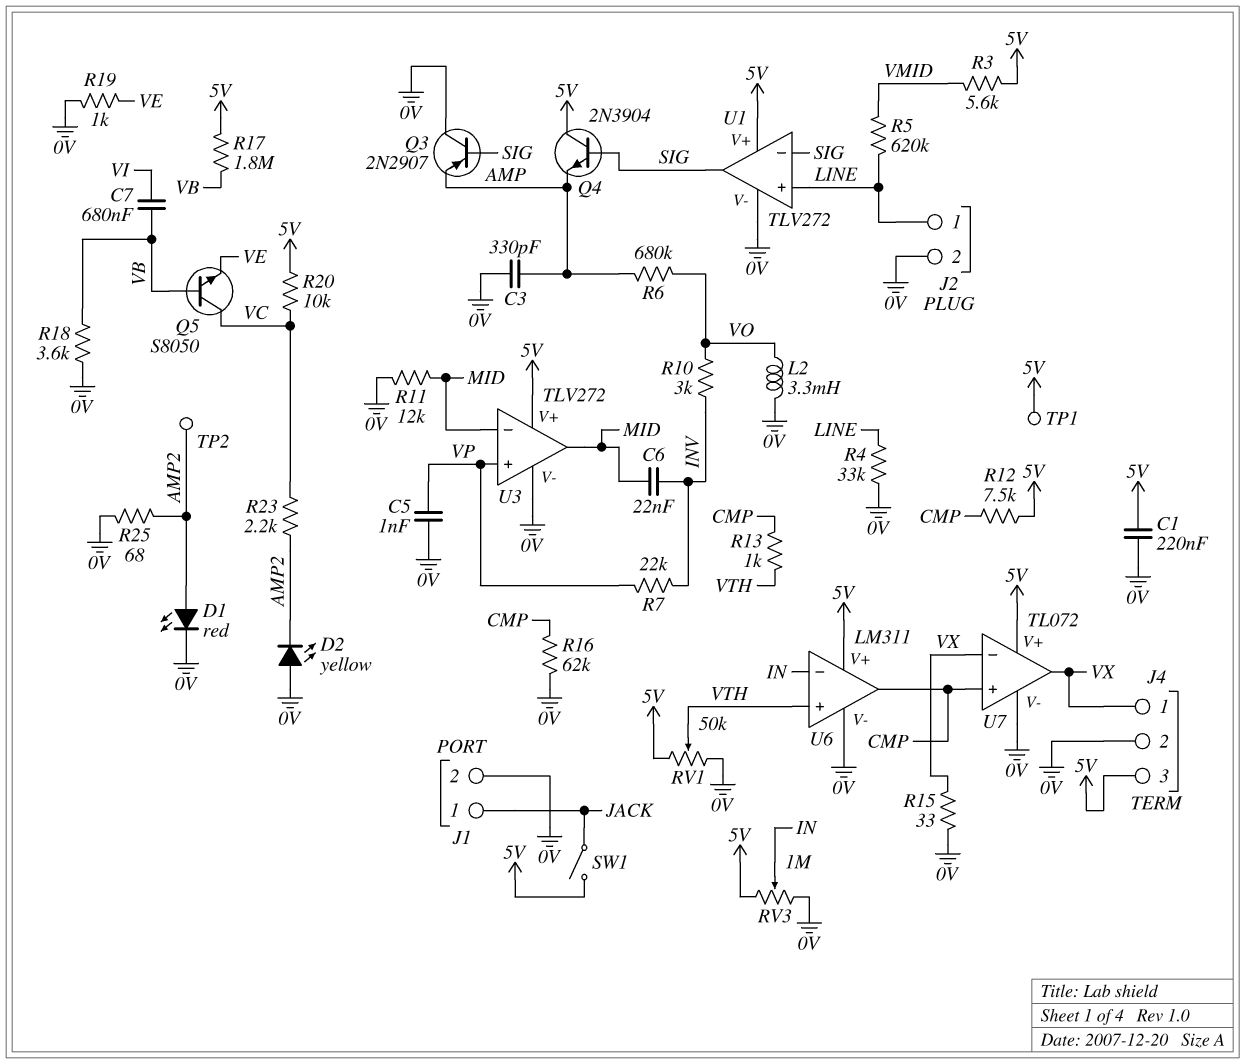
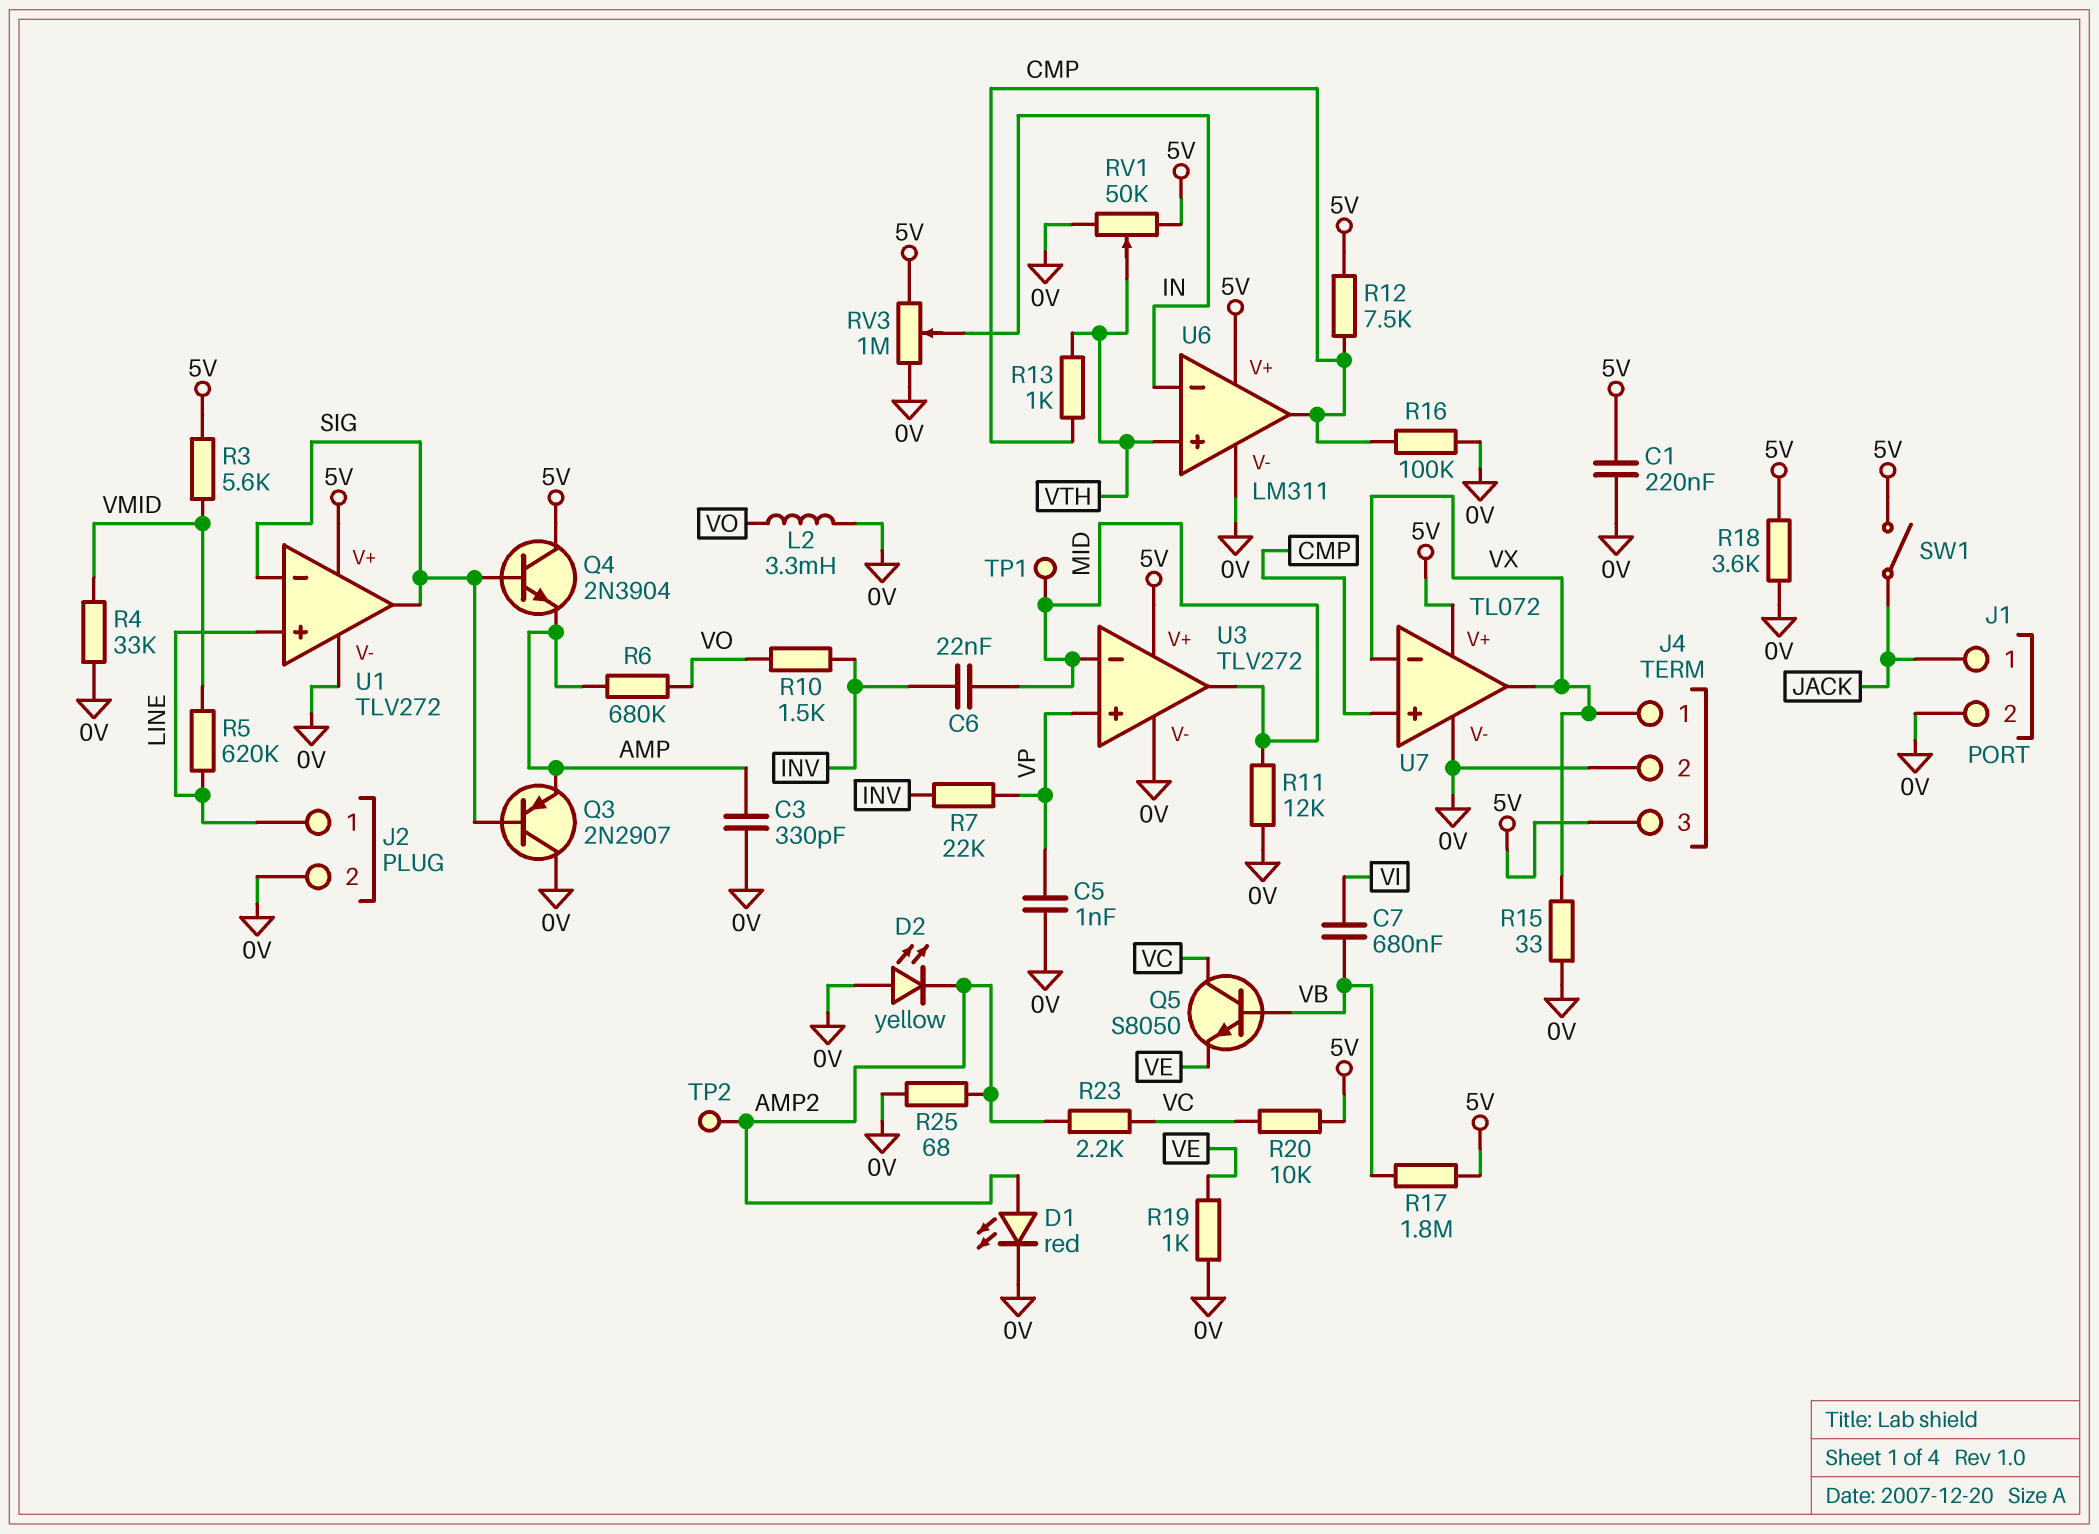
R4: 33k (0V, LINE) -> 33k (0V, VMID)
R10: 3k (INV, VO) -> 1.5k (INV, VO)
R16: 62k (0V, CMP) -> 100k (0V, CMP)
R18: 3.6k (0V, VB) -> 3.6k (0V, 5V)
TP1: test point (5V) -> test point (MID)

